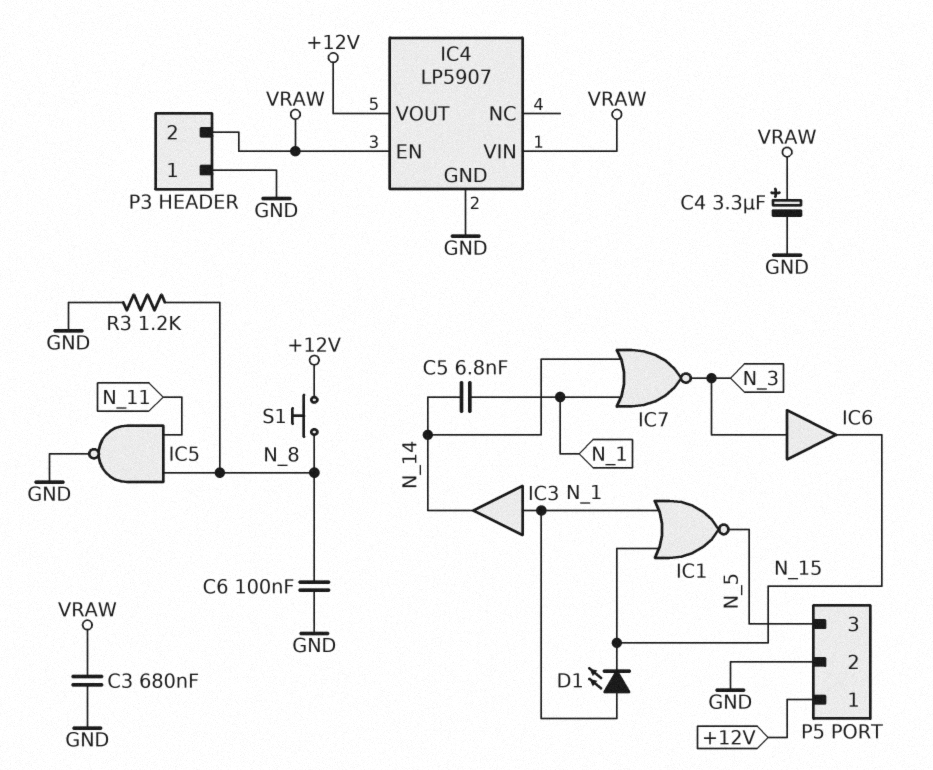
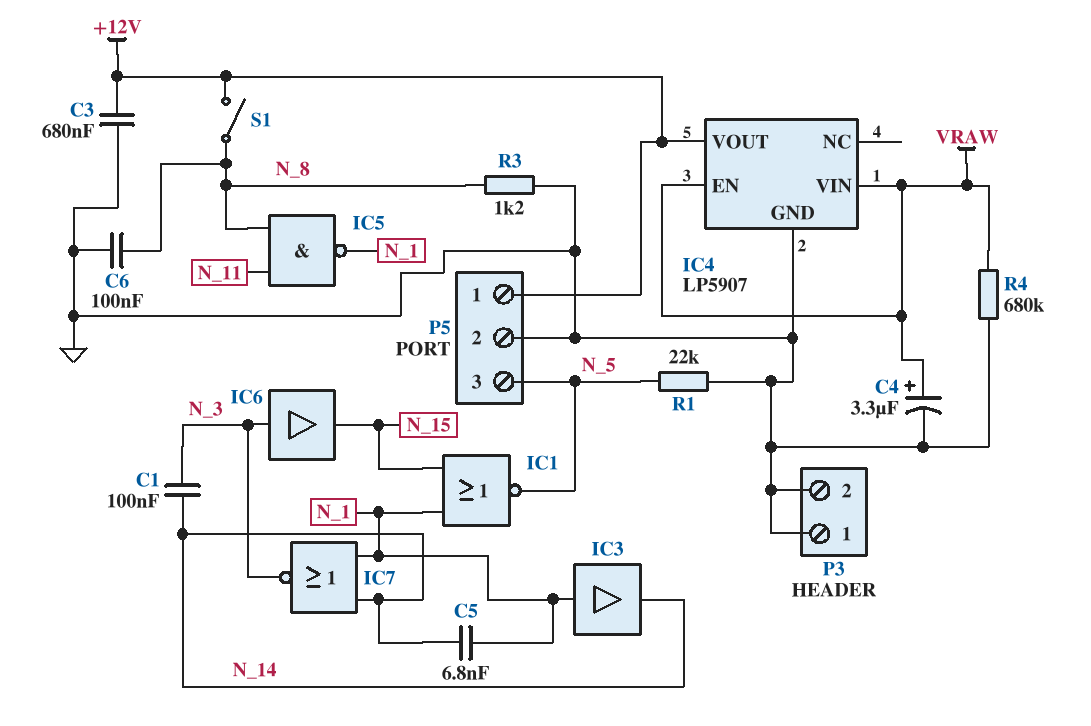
C1: none -> 100nF (N_3, N_14)
C3: 680nF (GND, VRAW) -> 680nF (+12V, GND)
D1: LED (A N_1, K N_15) -> none
IC5: NAND (in N_8, in N_11, out GND) -> NAND (in N_8, in N_11, out N_1)
P3 pin 2: VRAW -> GND
R1: none -> 22k (GND, N_5)
R4: none -> 680k (GND, VRAW)
S1: button (+12V, N_8) -> switch (+12V, N_8)

